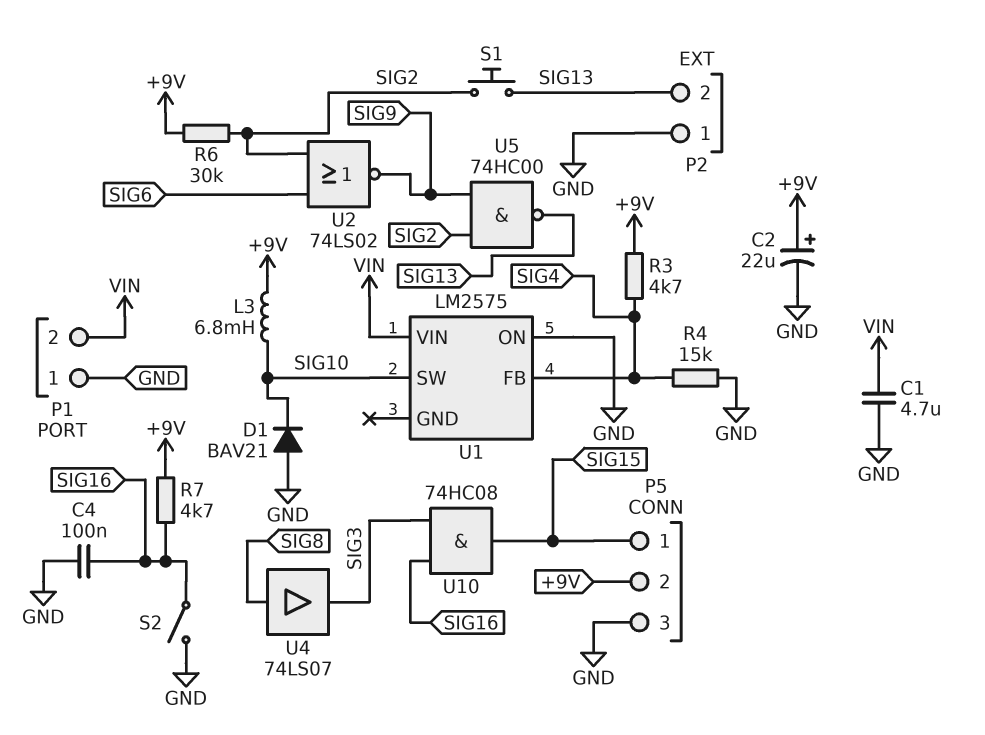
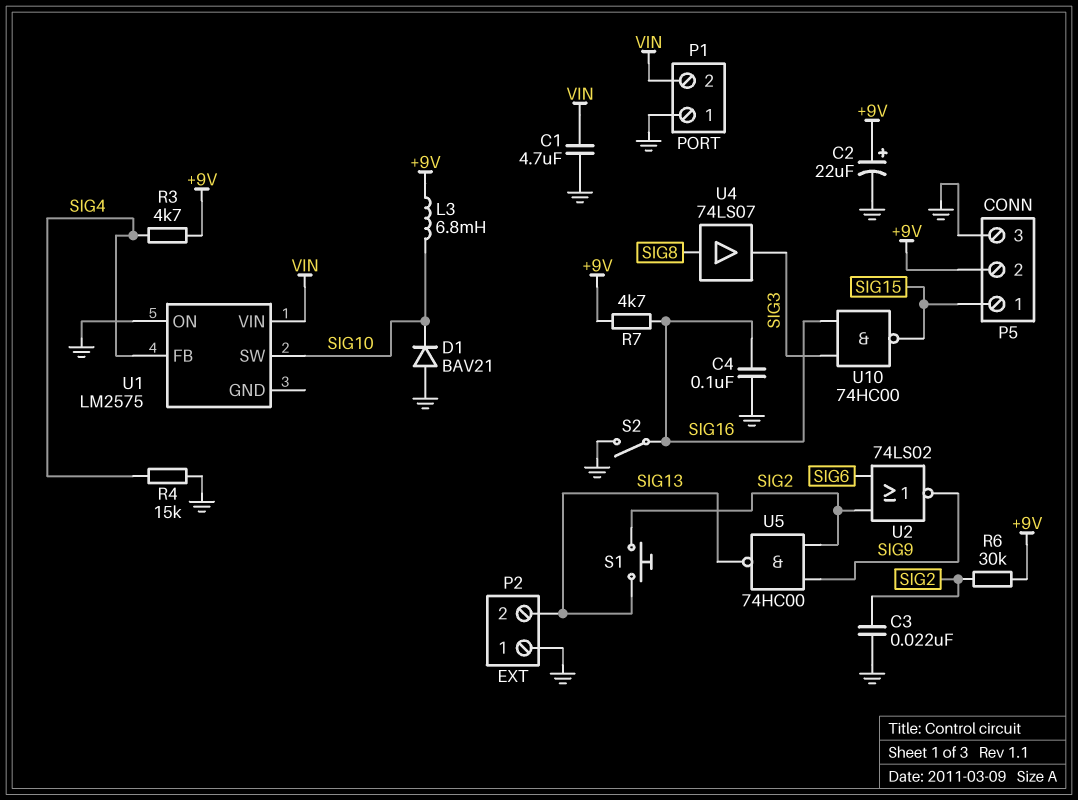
C3: none -> 22nF (GND, SIG2)
U10: AND 74HC08 (in SIG3, in SIG16, out SIG15) -> NAND 74HC00 (in SIG3, in SIG16, out SIG15)

